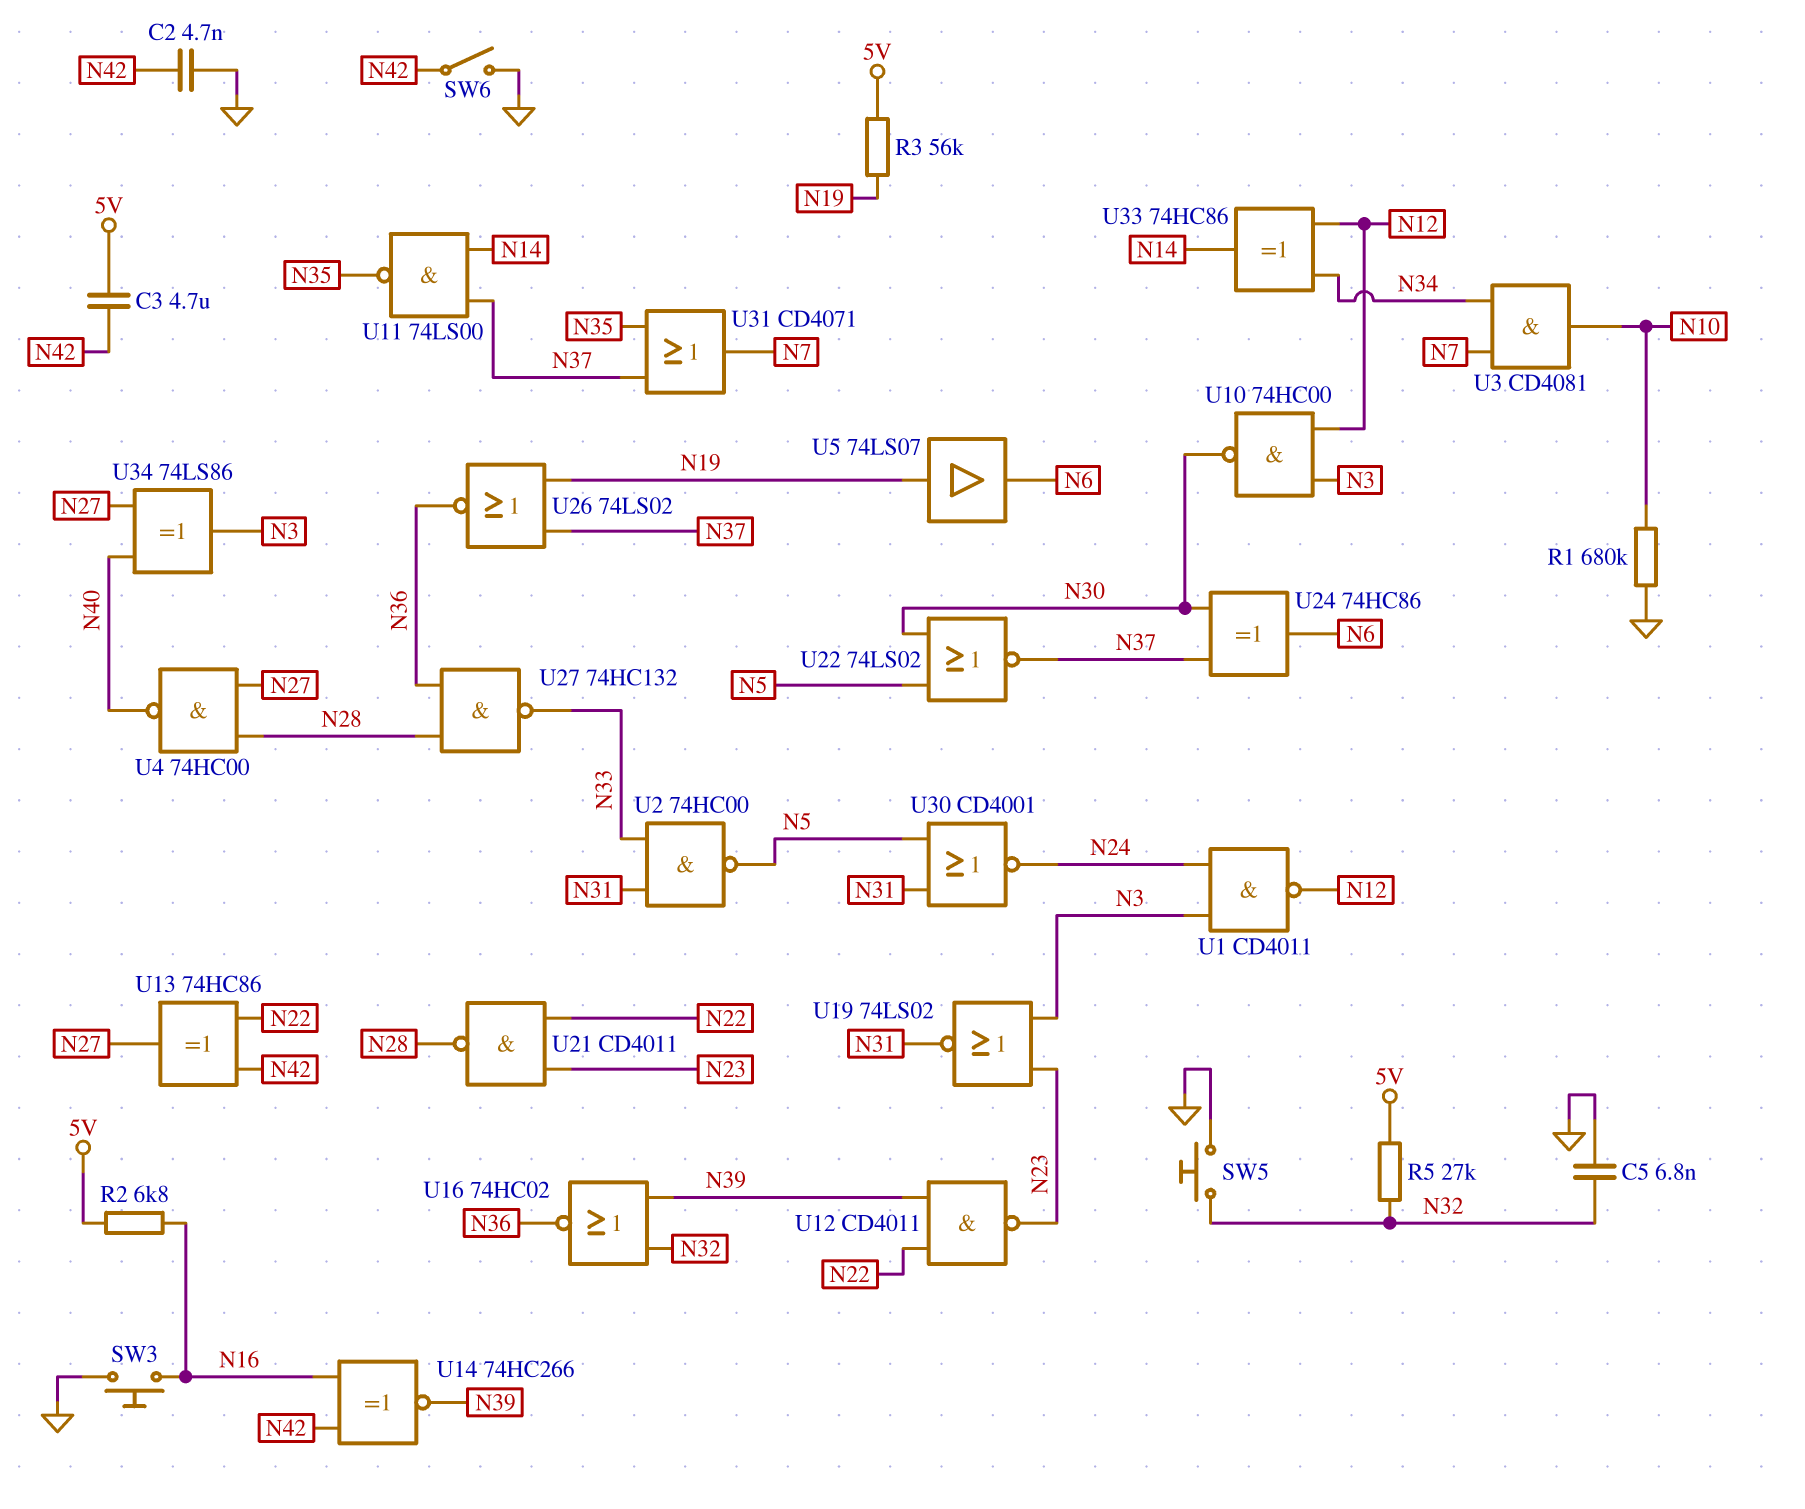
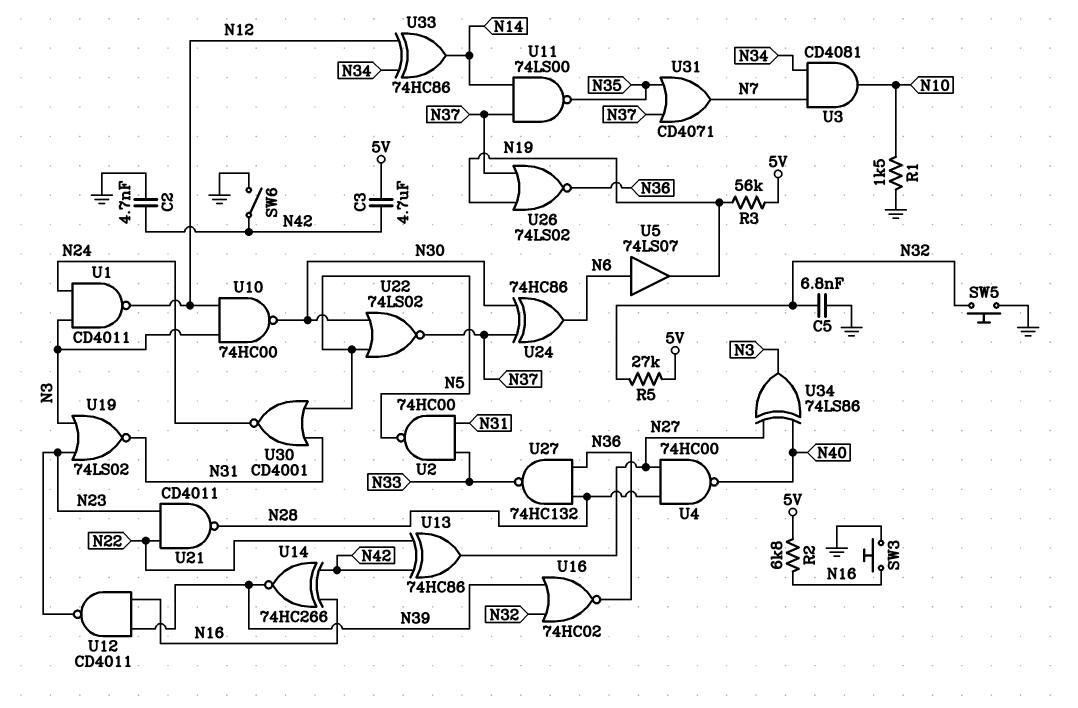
R1: 680k (GND, N10) -> 1.5k (GND, N10)
U5: buffer 74LS07 (in N19, out N6) -> buffer 74LS07 (in N6, out N19)
U12: NAND CD4011 (in N22, in N39, out N23) -> NAND CD4011 (in N16, in N39, out N23)

